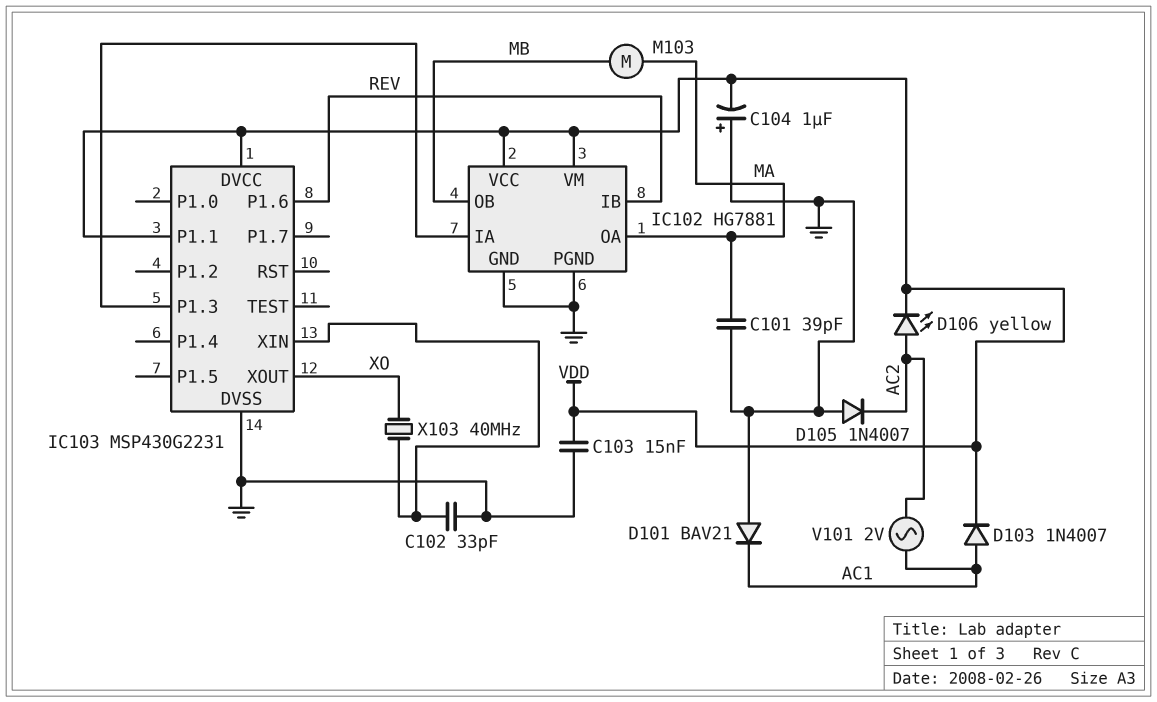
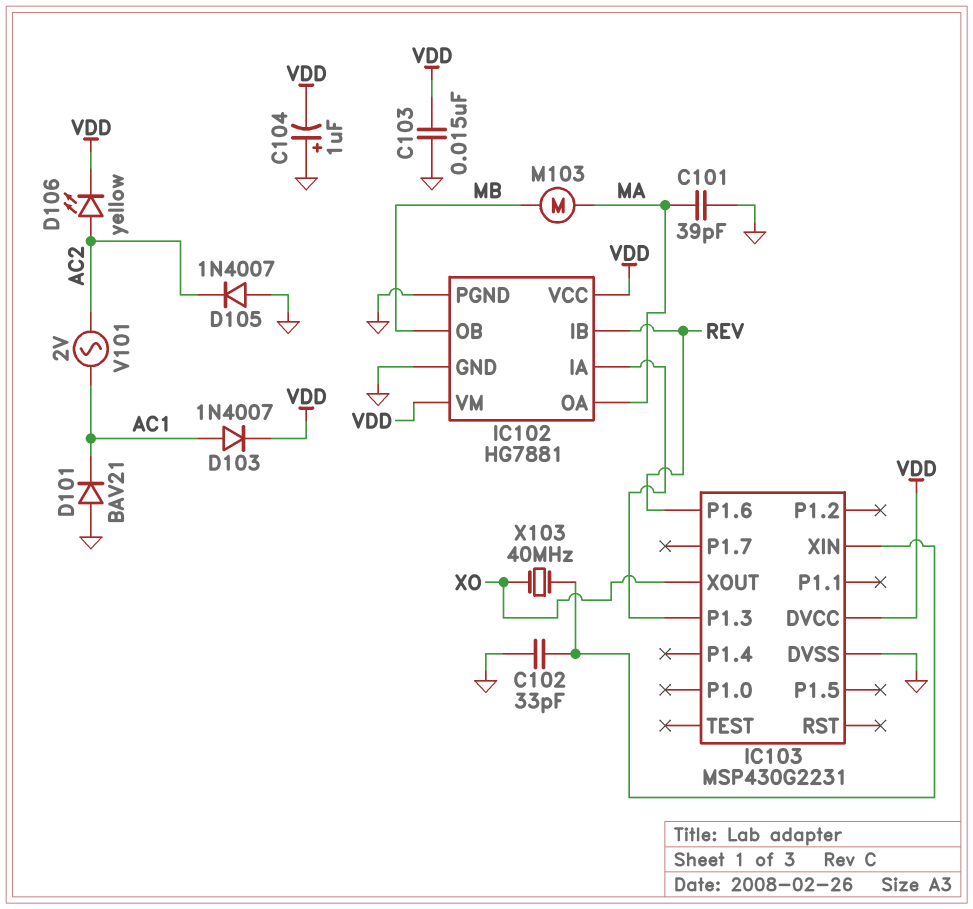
IC103 pin P1.1: VDD -> none

